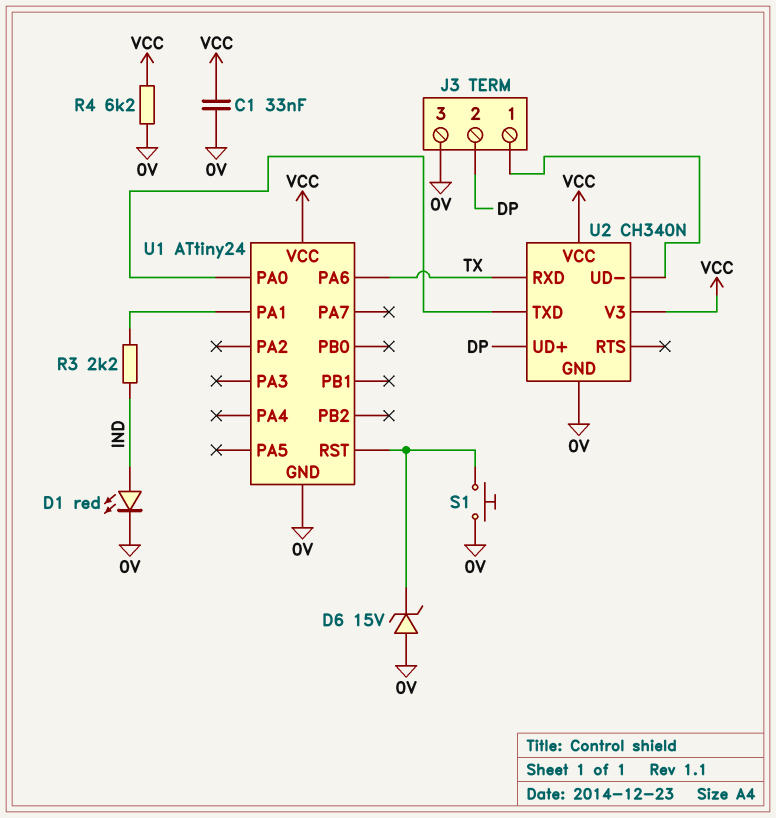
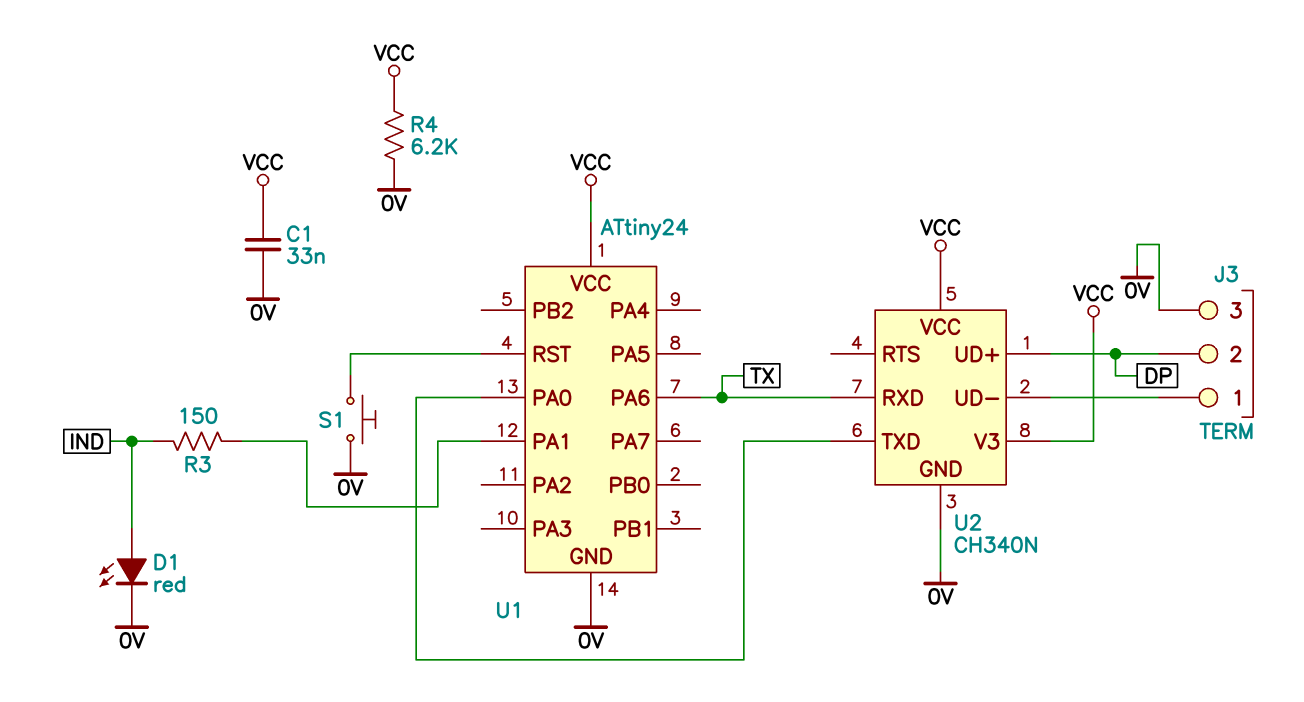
D6: zener 15V (A 0V, K U1/RST) -> none
R3: 2.2k (IND, U1/PA1) -> 150 (IND, U1/PA1)

